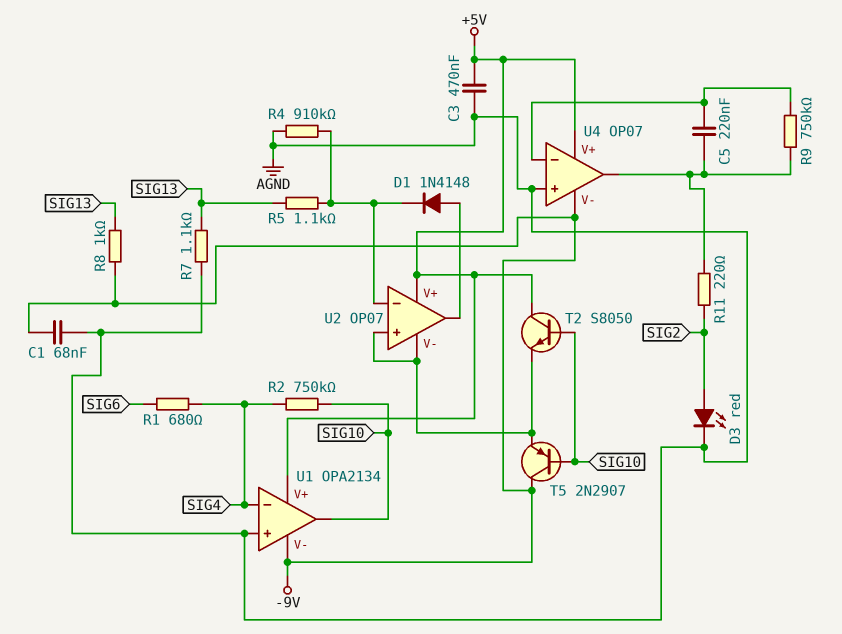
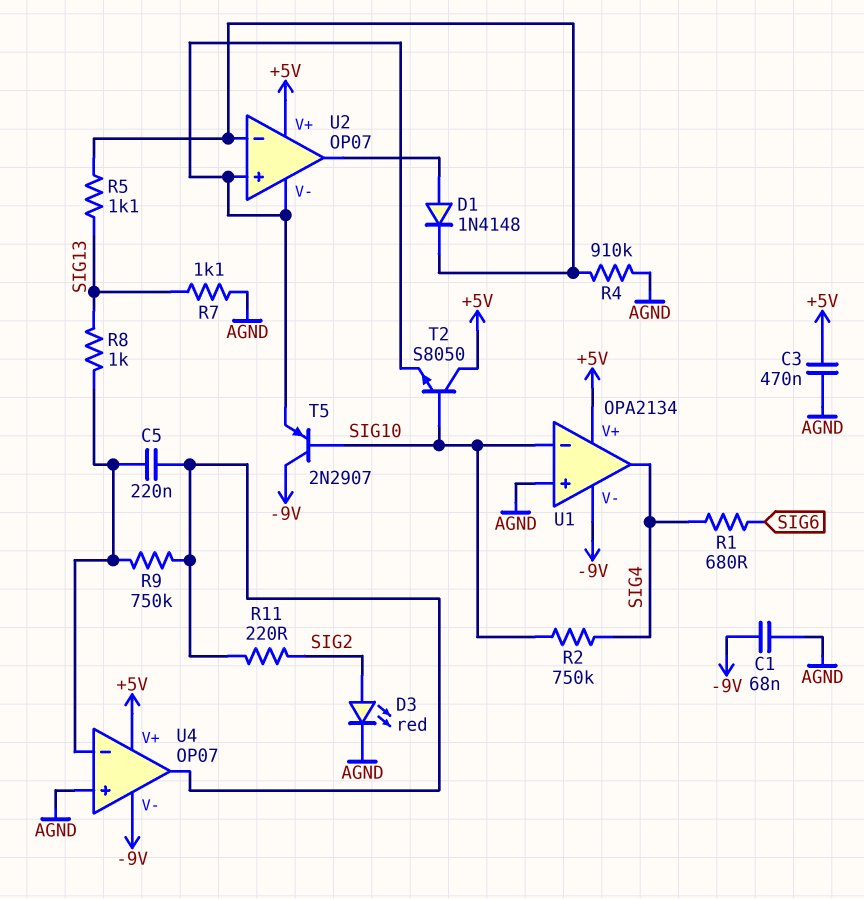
R8: 1k (-9V, SIG13) -> 1k (SIG13, U4/in-)
U1 pin in-: SIG4 -> SIG10
U1 pin out: SIG10 -> SIG4

